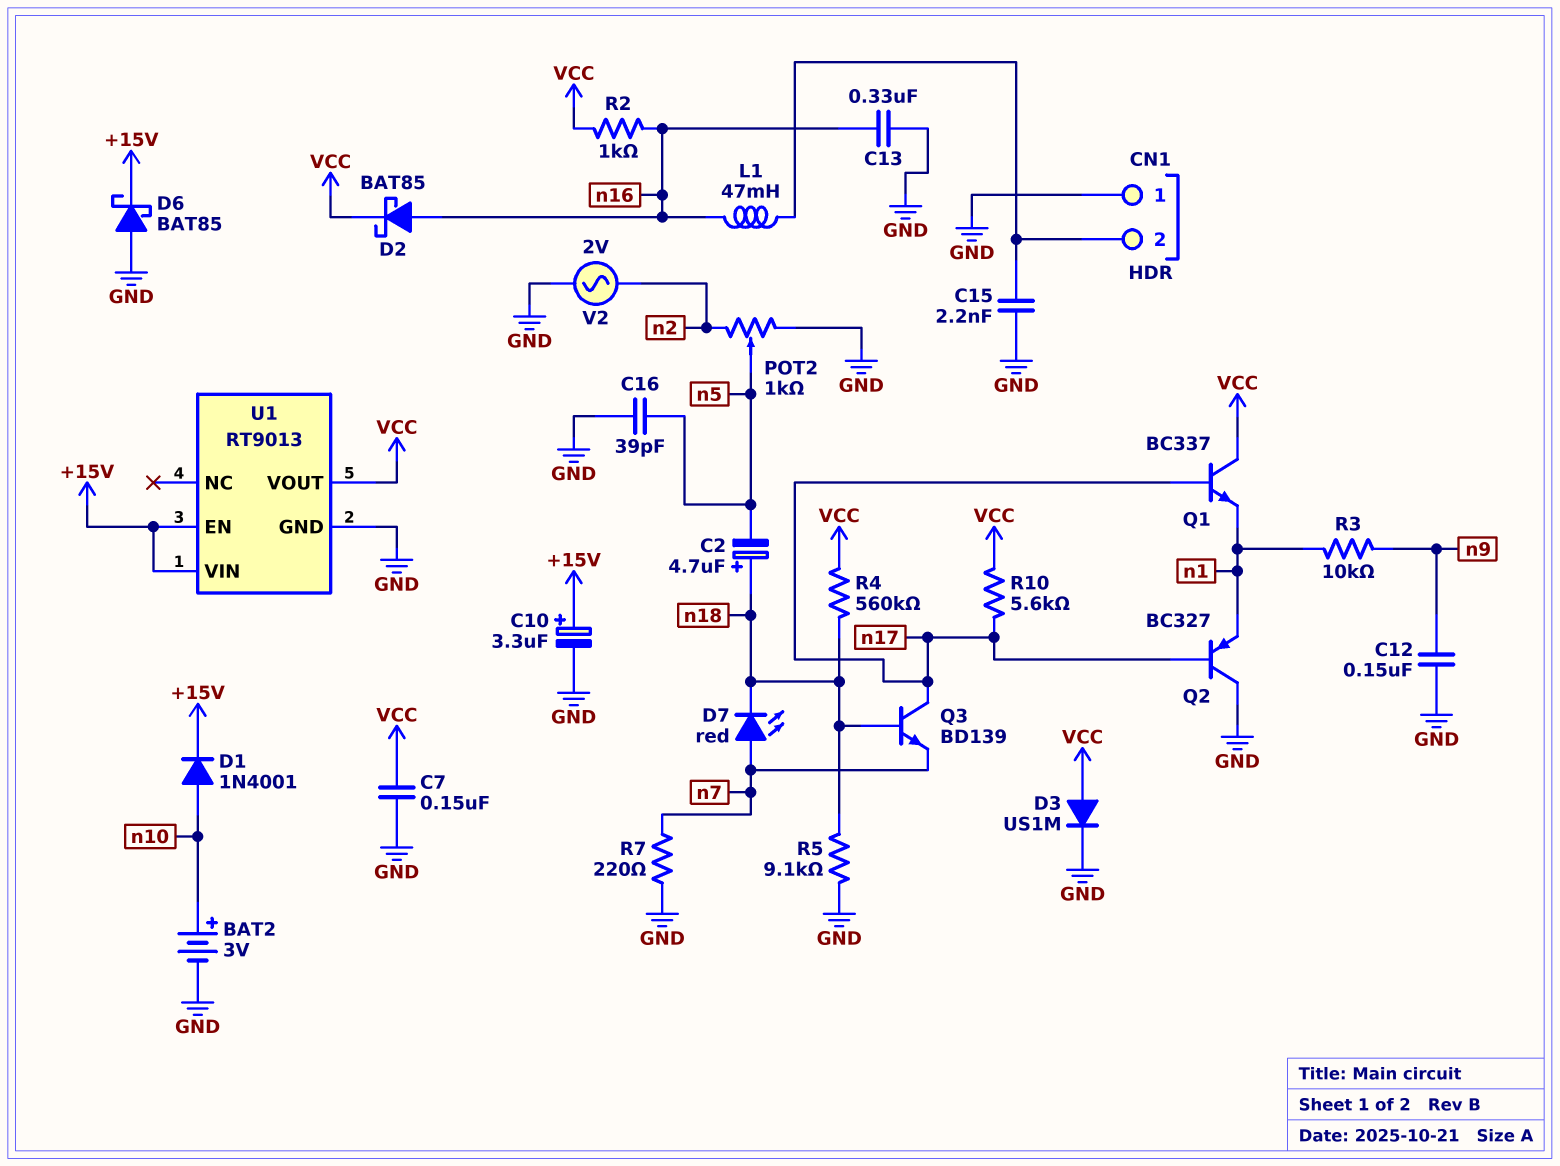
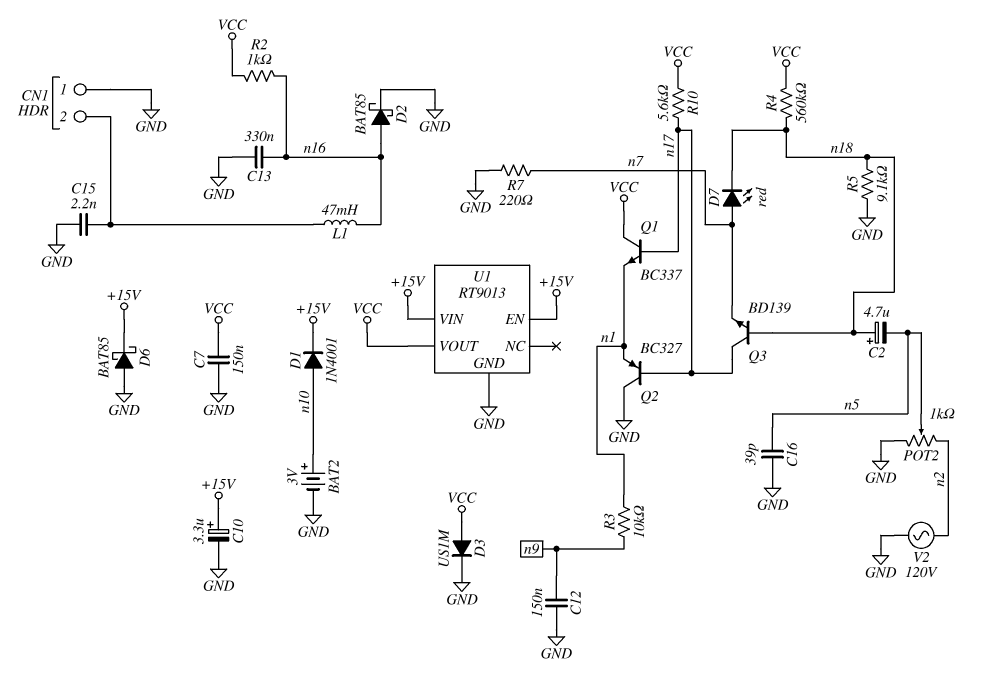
D2: schottky BAT85 (A n16, K VCC) -> schottky BAT85 (A n16, K GND)
V2: AC 2V (GND, n2) -> AC 120V (GND, n2)

